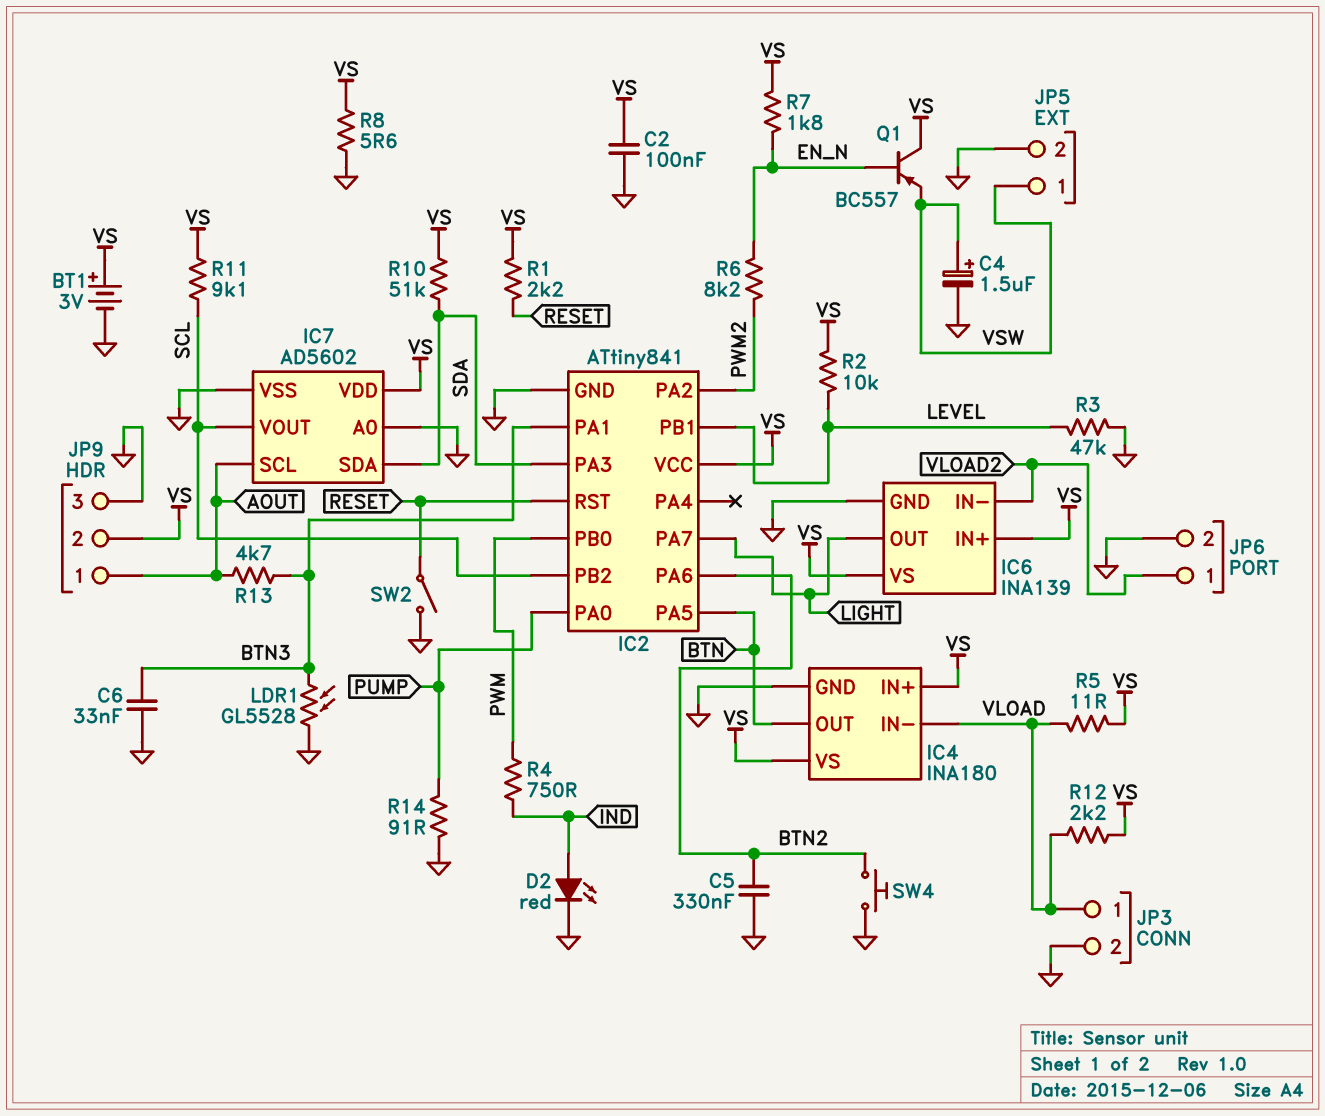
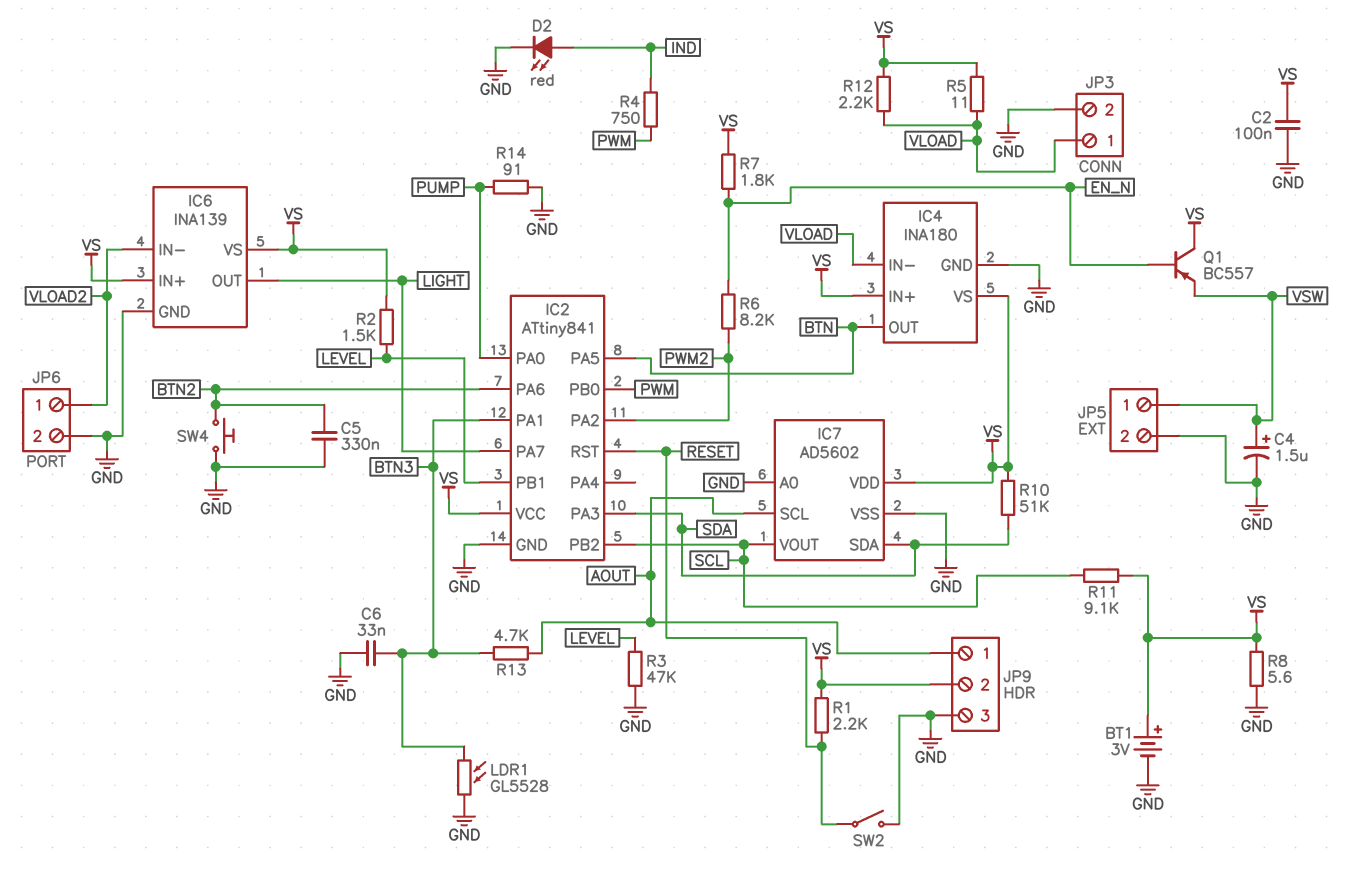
R2: 10k (LEVEL, VS) -> 1.5k (LEVEL, VS)

